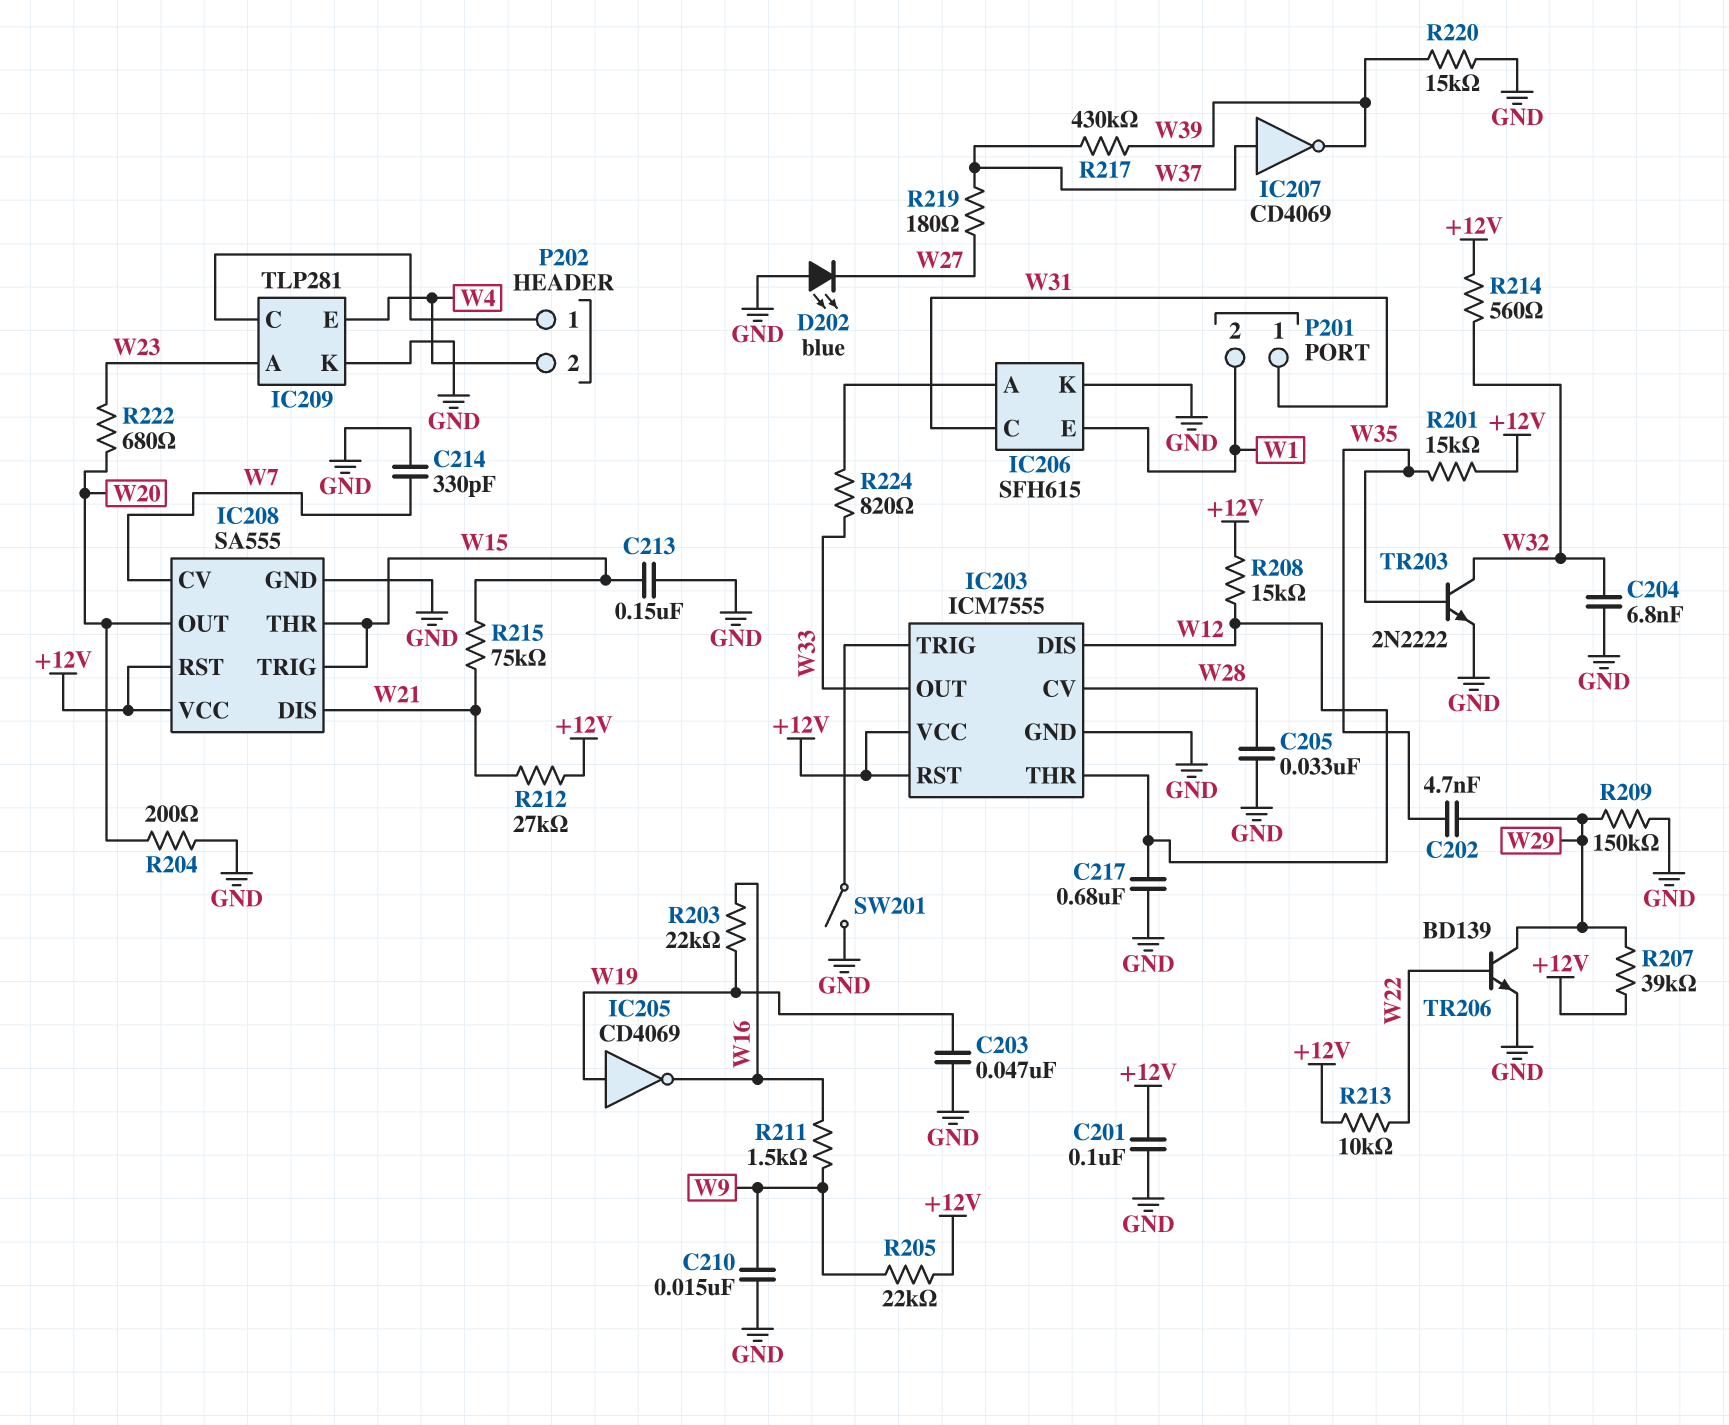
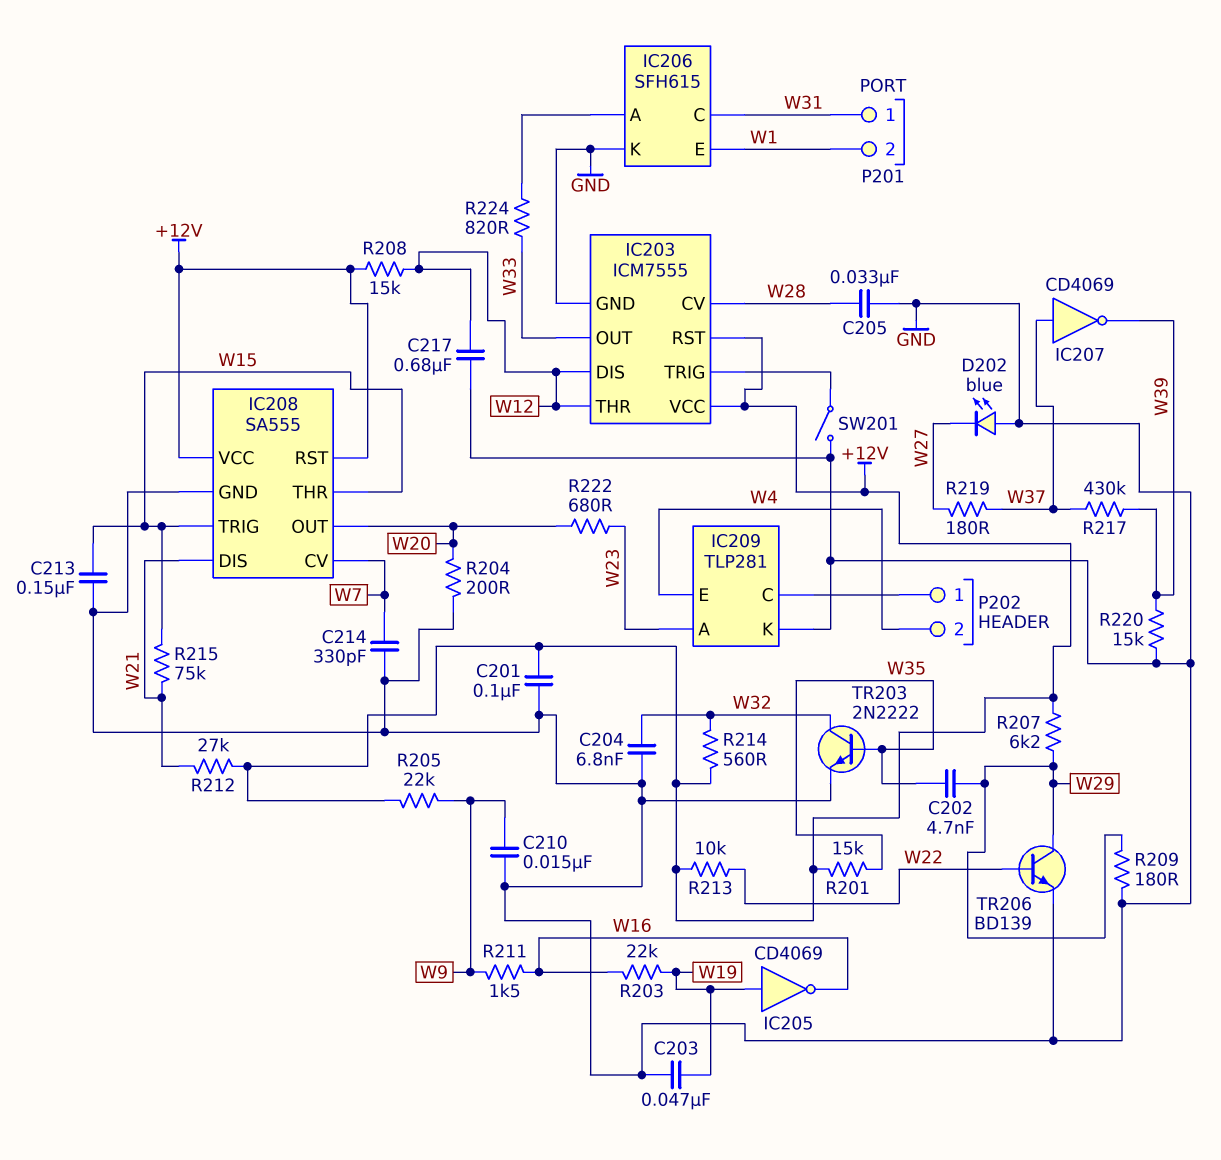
R207: 39k (+12V, W29) -> 6.2k (+12V, W29)
R209: 150k (GND, W29) -> 180 (GND, W29)

